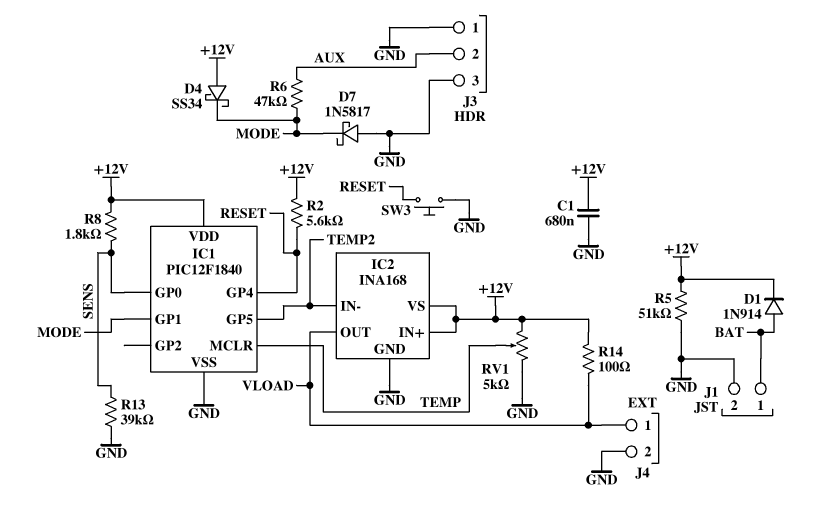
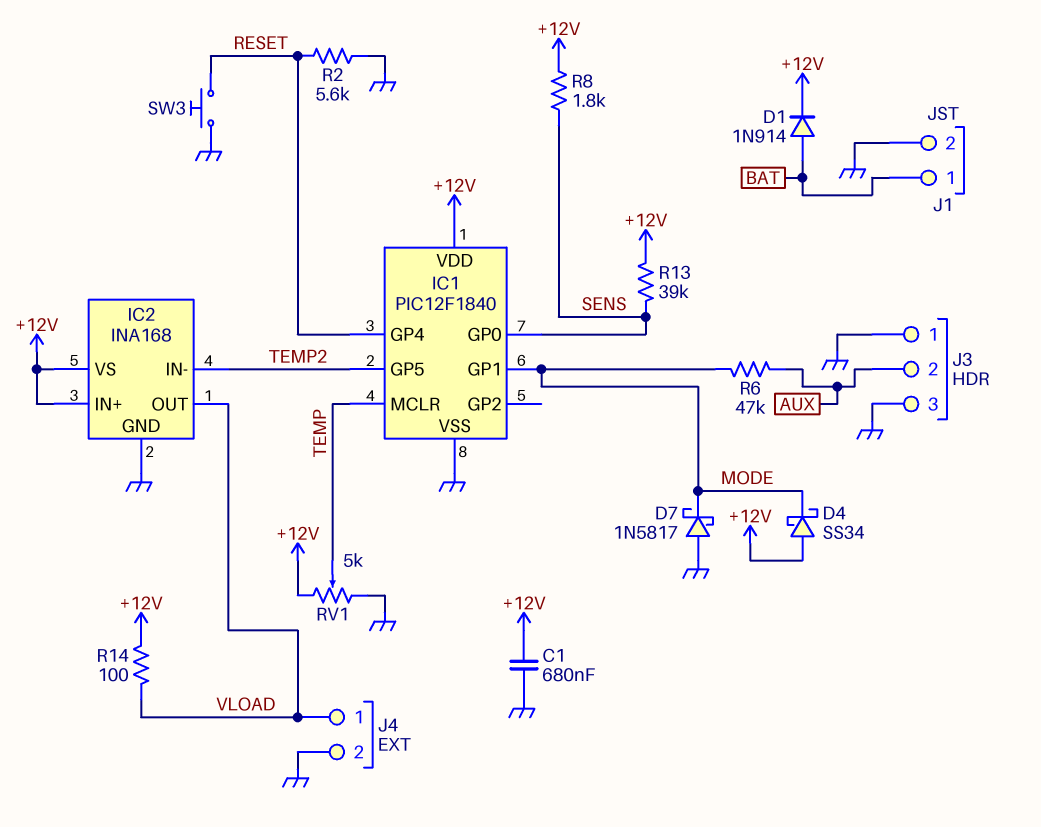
R2: 5.6k (+12V, RESET) -> 5.6k (GND, RESET)
R5: 51k (+12V, GND) -> none
R13: 39k (GND, SENS) -> 39k (+12V, SENS)

